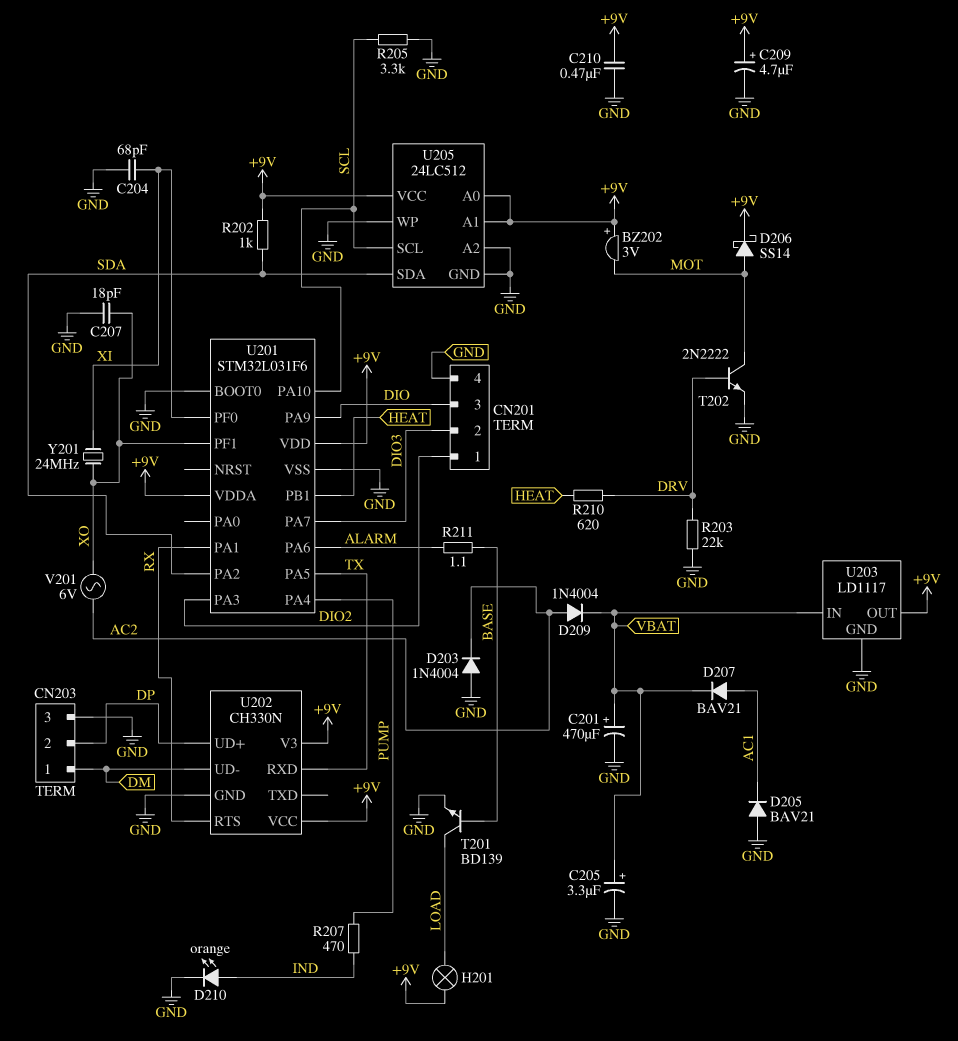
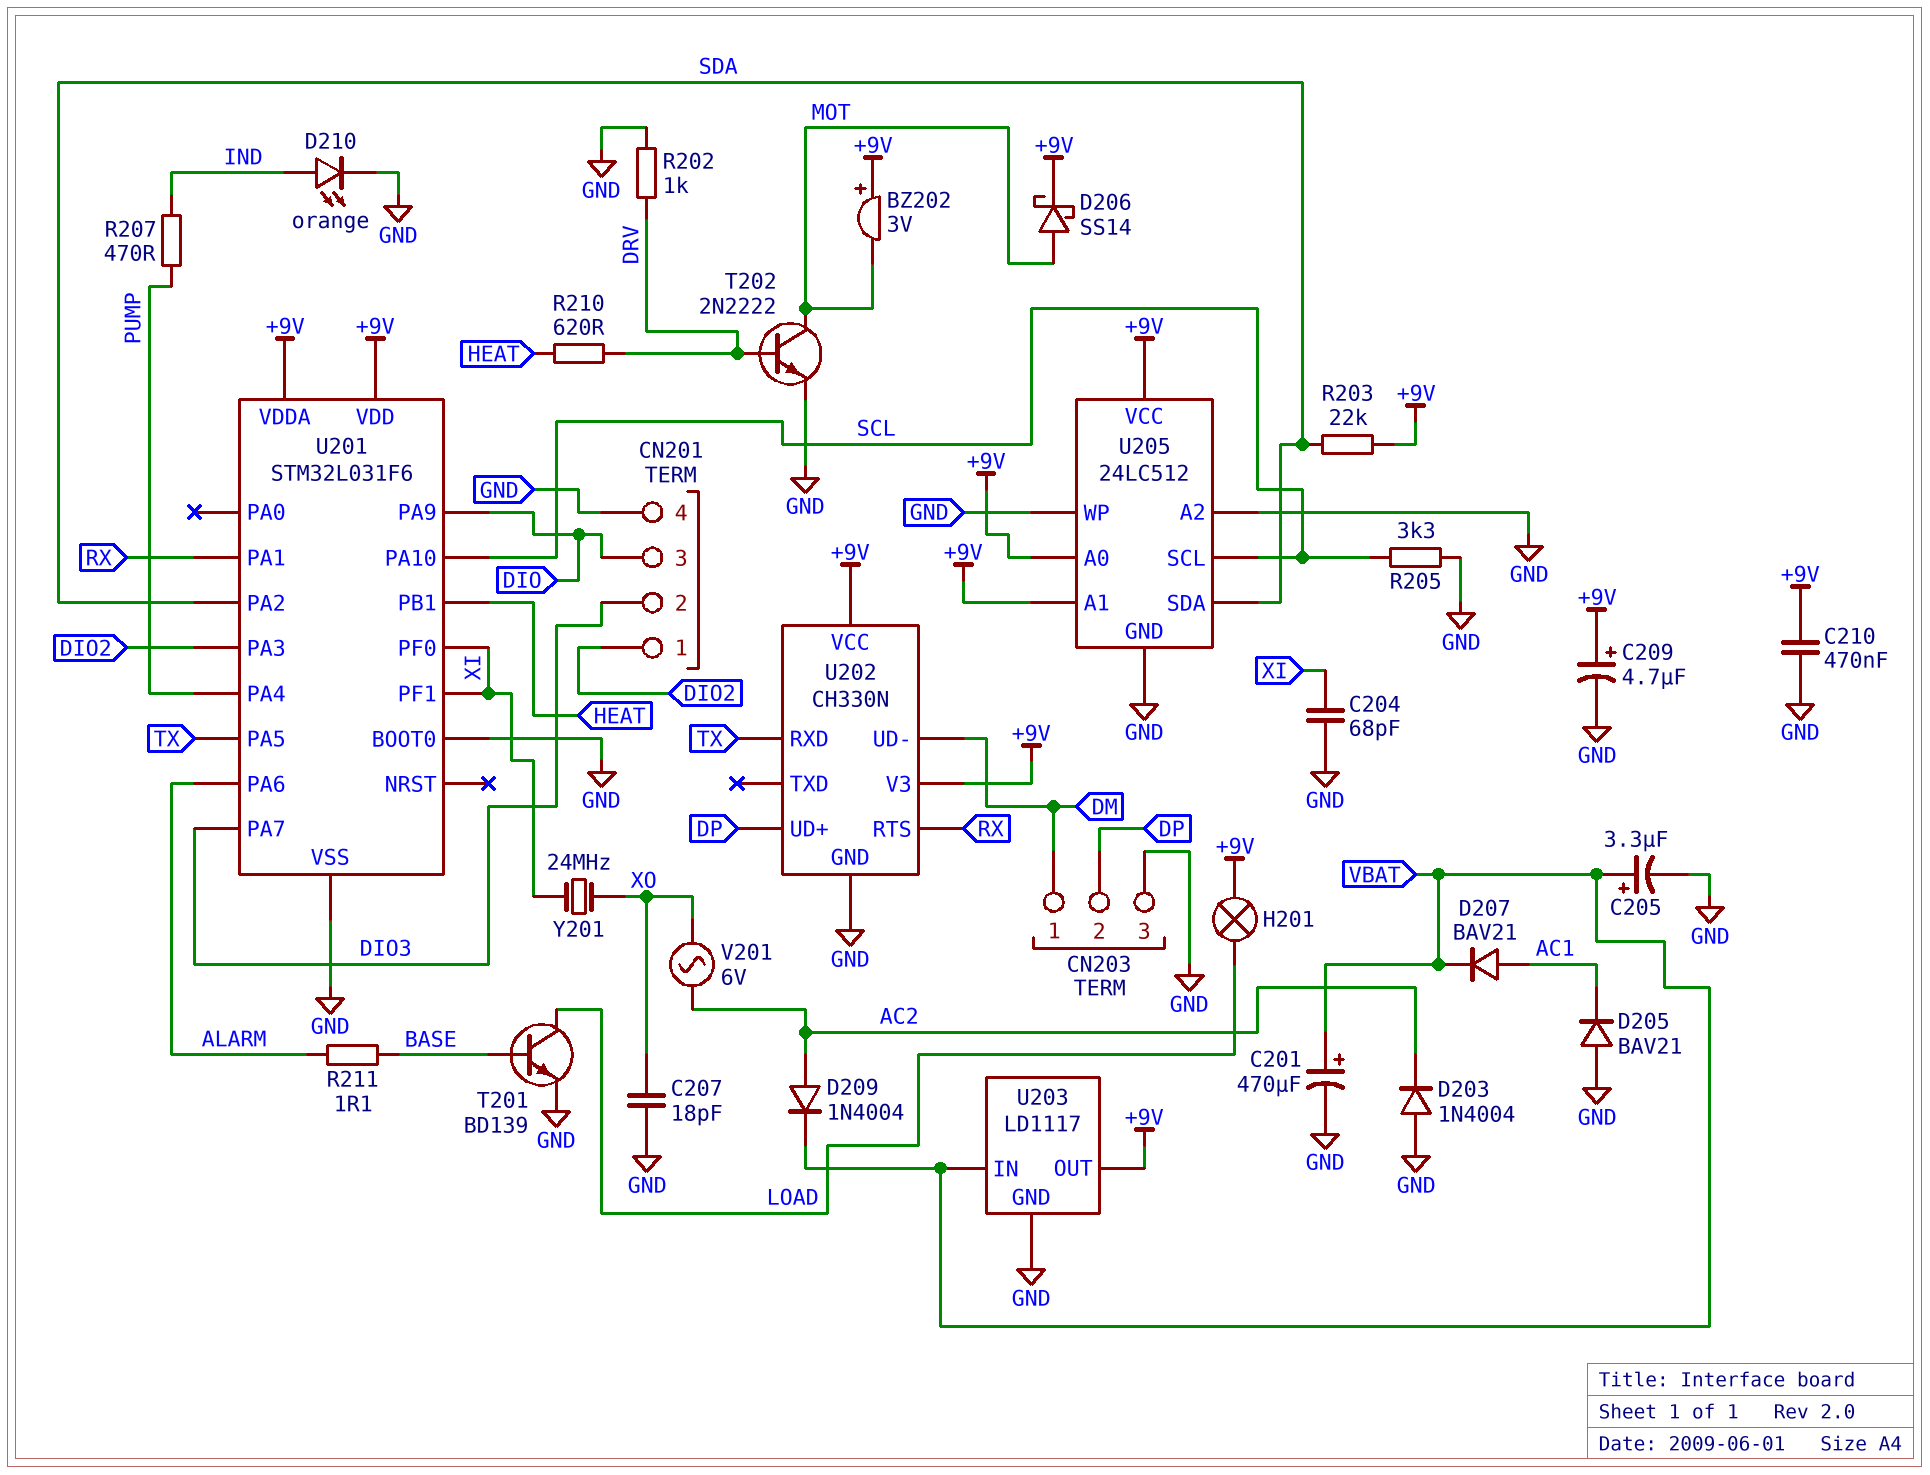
R202: 1k (+9V, SDA) -> 1k (DRV, GND)
R203: 22k (DRV, GND) -> 22k (+9V, SDA)
U201 pin PF1: XO -> XI

